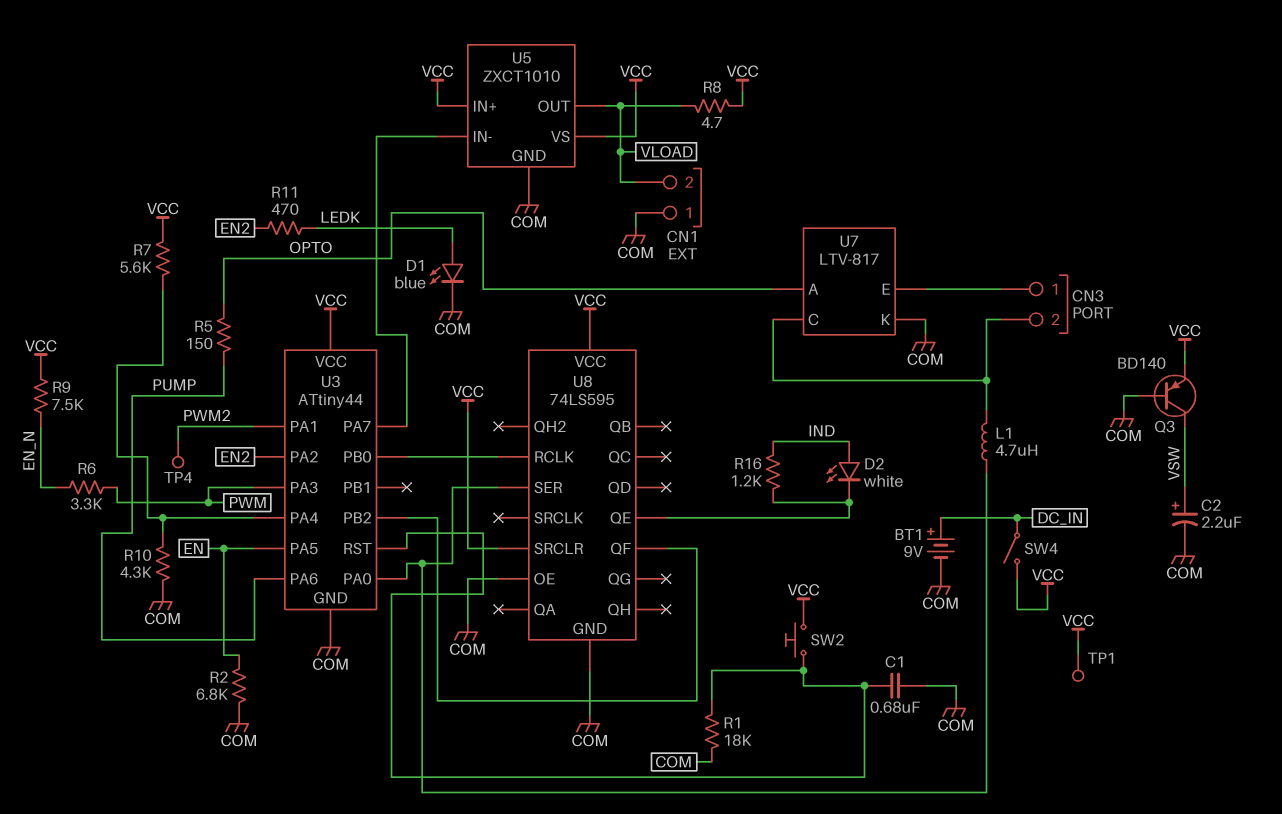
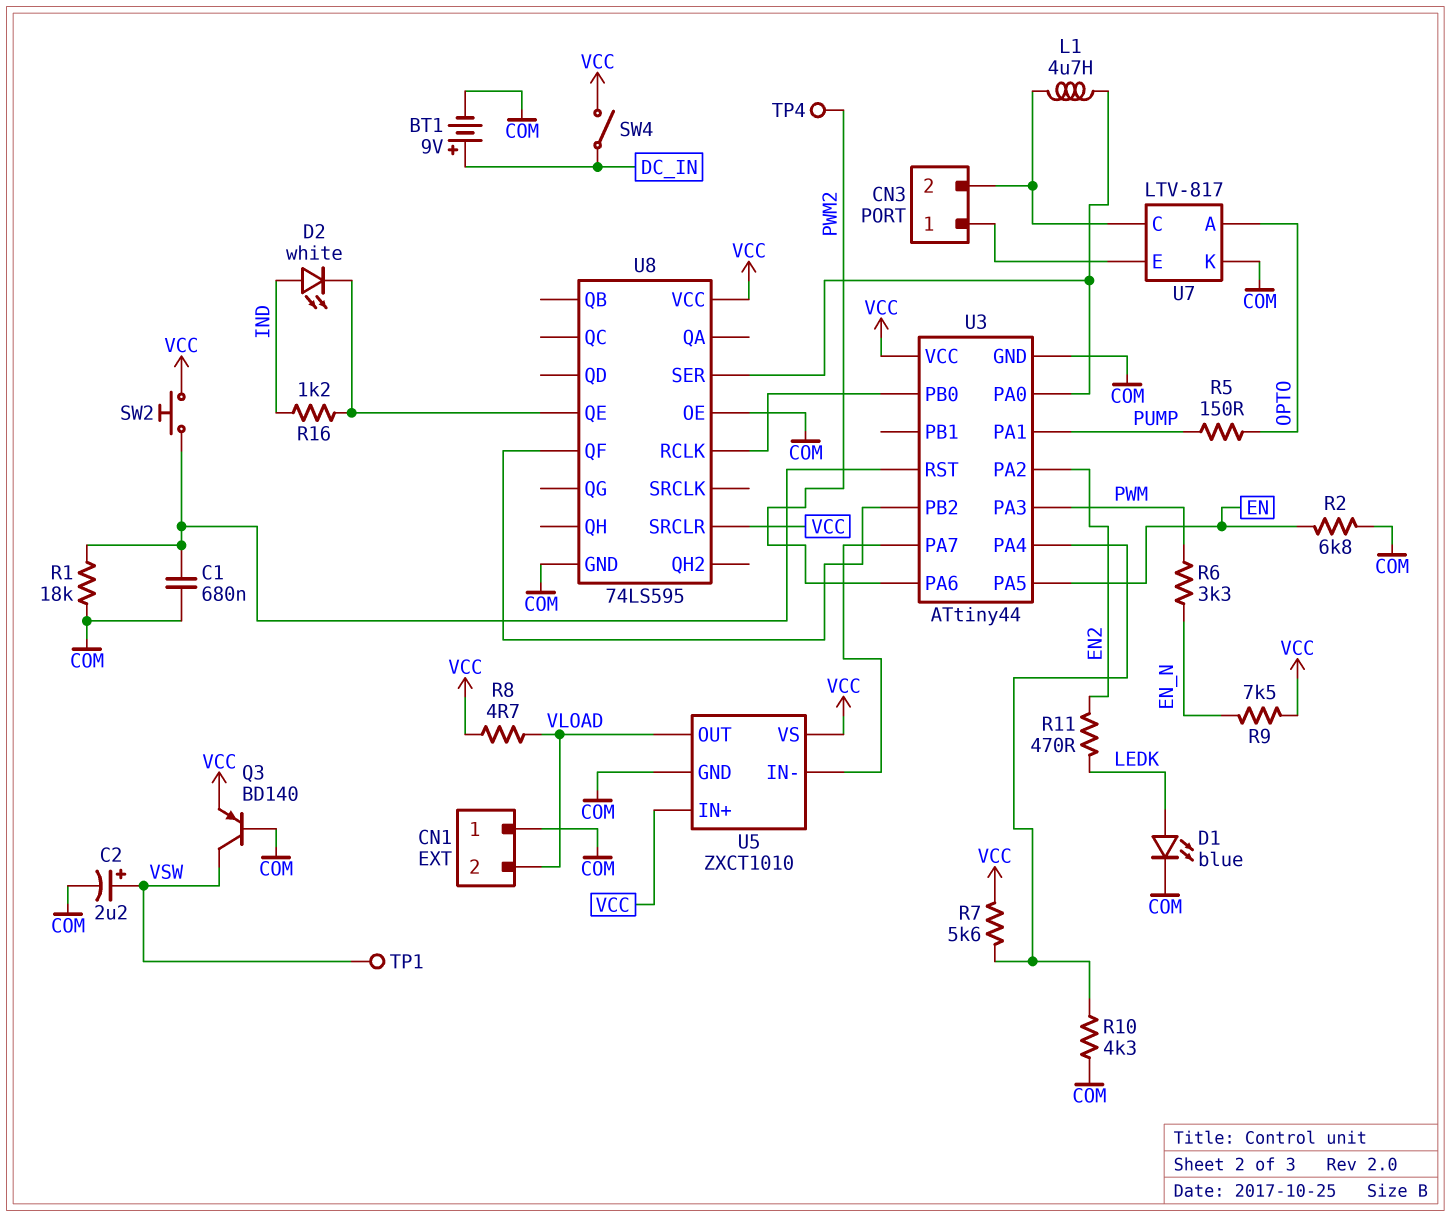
TP1: test point (VCC) -> test point (VSW)
U3 pin PA1: PWM2 -> PUMP
U3 pin PA6: PUMP -> PWM2

